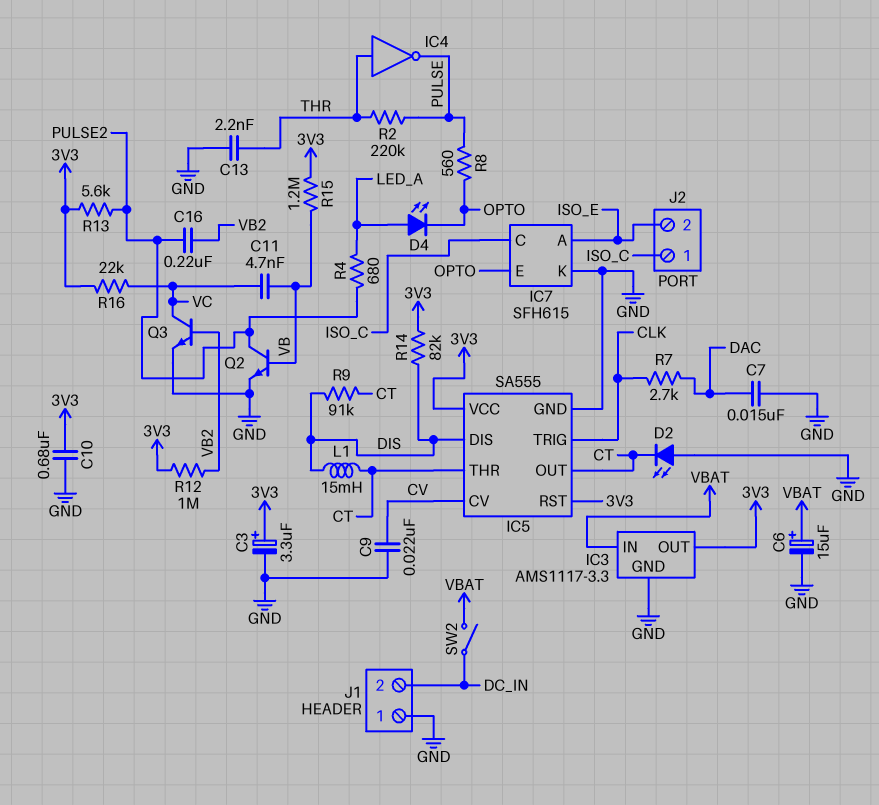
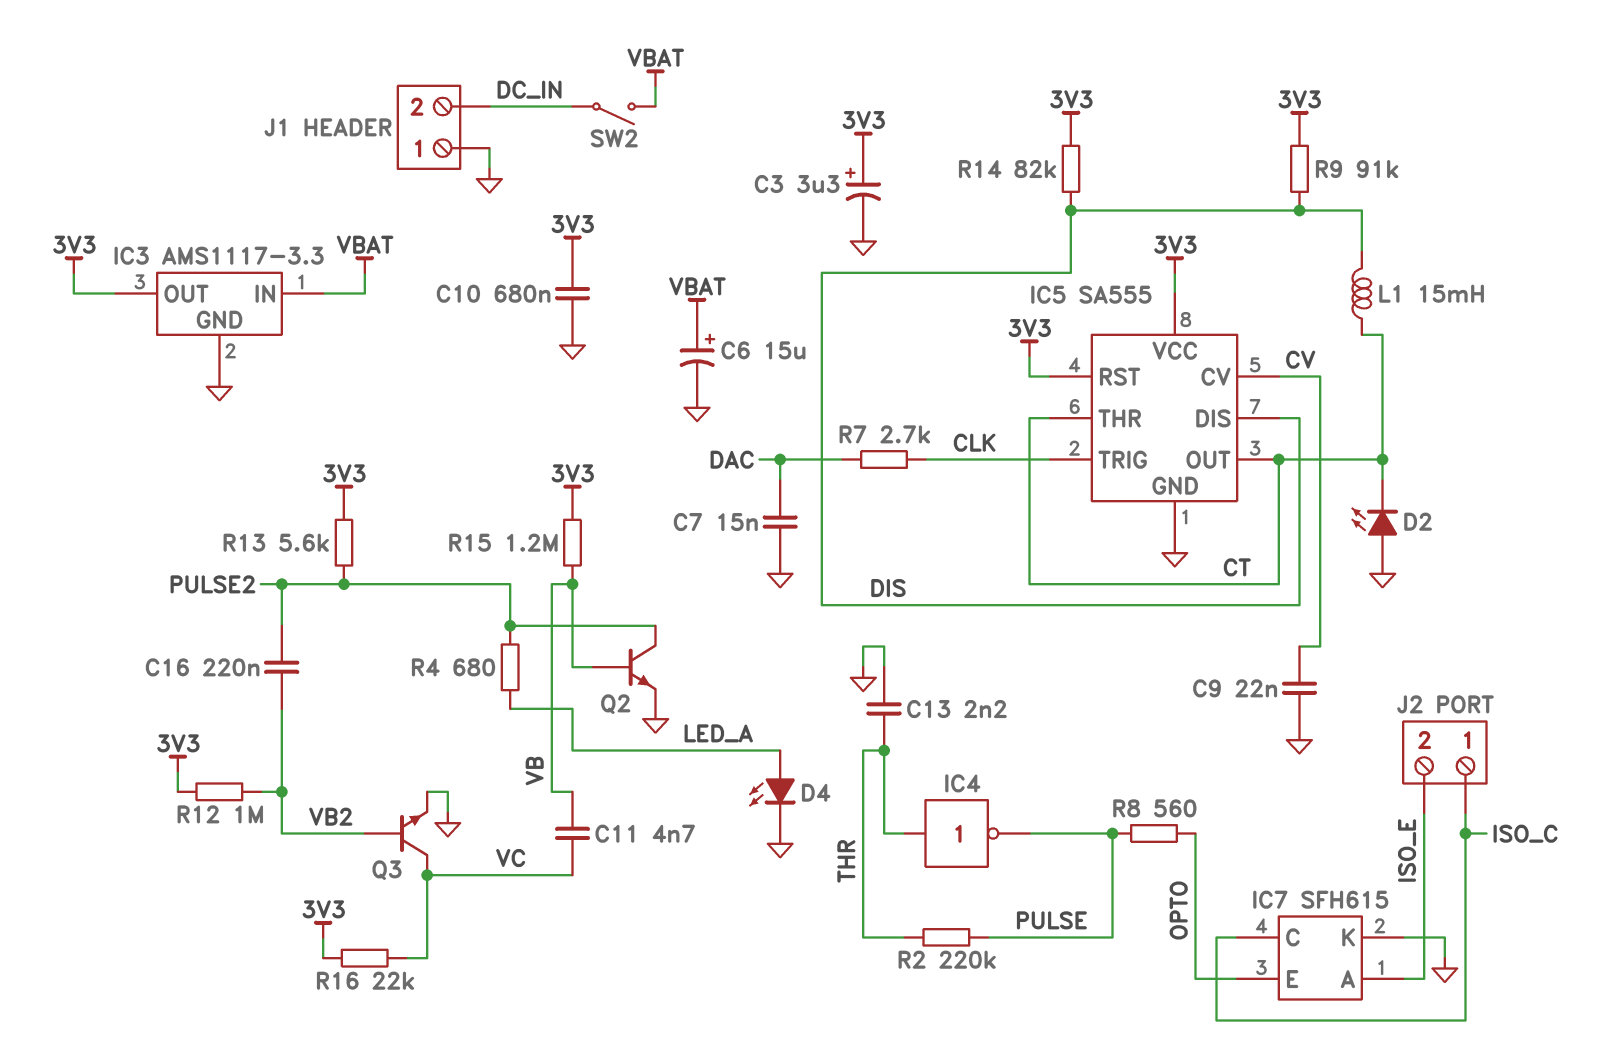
D4: LED (A LED_A, K OPTO) -> LED (A LED_A, K GND)
R9: 91k (CT, DIS) -> 91k (3V3, DIS)

